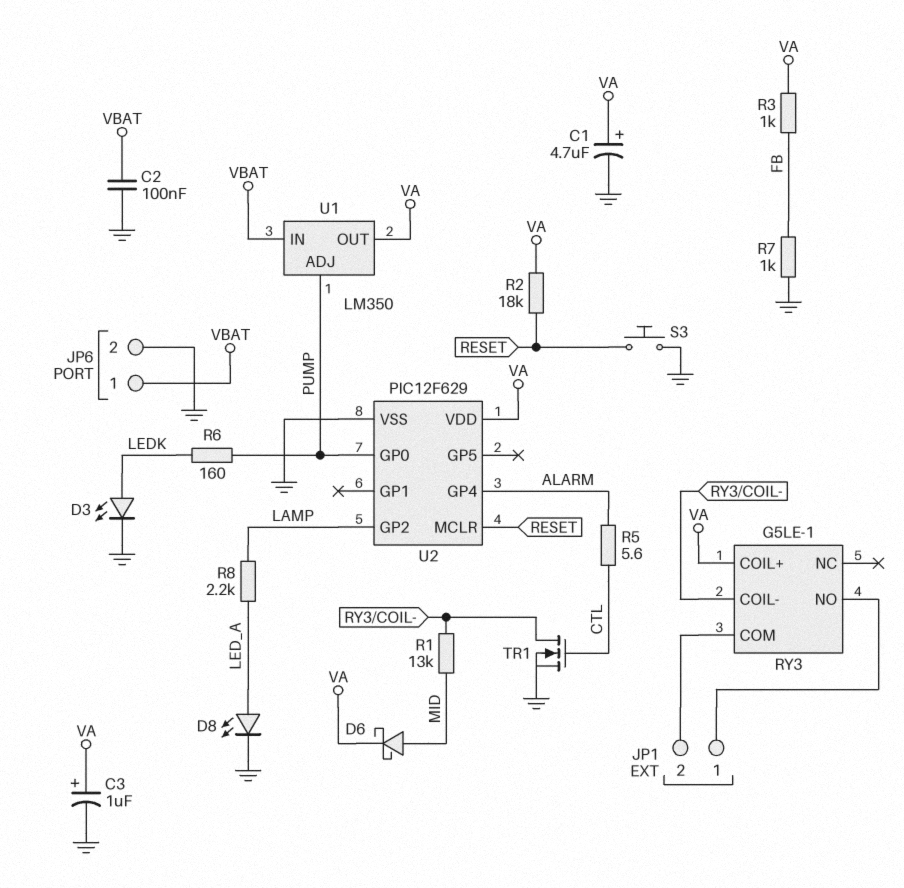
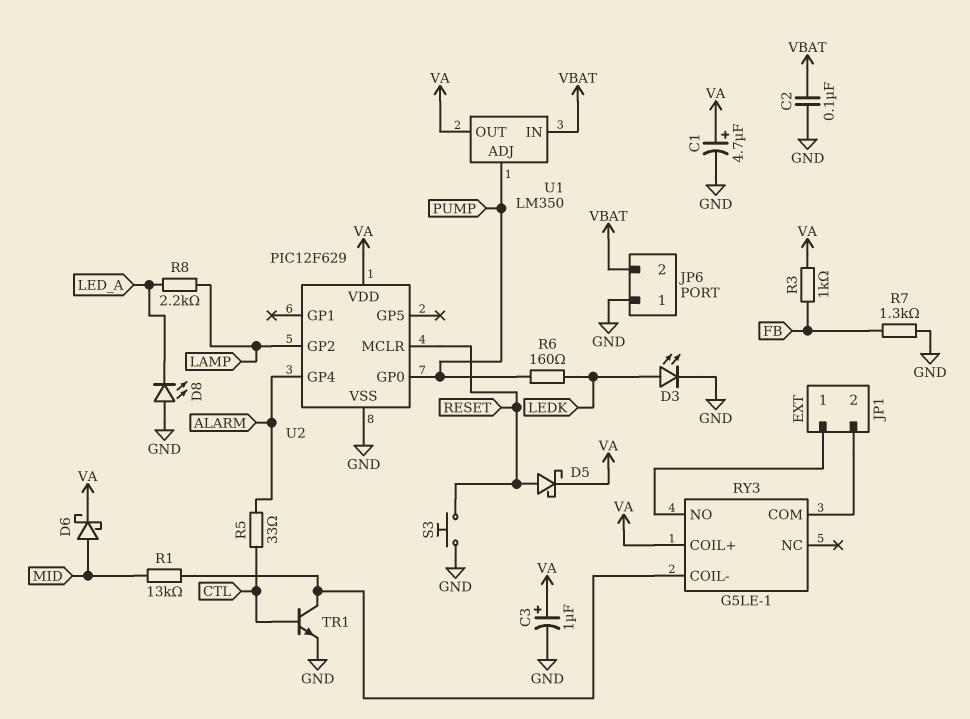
D5: none -> schottky (A RESET, K VA)
D8: LED (A LED_A, K GND) -> LED (A GND, K LED_A)
JP6 pin 1: VBAT -> GND
JP6 pin 2: GND -> VBAT
R2: 18k (RESET, VA) -> none
R5: 5.6 (ALARM, CTL) -> 33 (ALARM, CTL)
R7: 1k (FB, GND) -> 1.3k (FB, GND)
TR1: NMOS (G CTL, D RY3/COIL-, S GND) -> NPN (B CTL, C RY3/COIL-, E GND)

